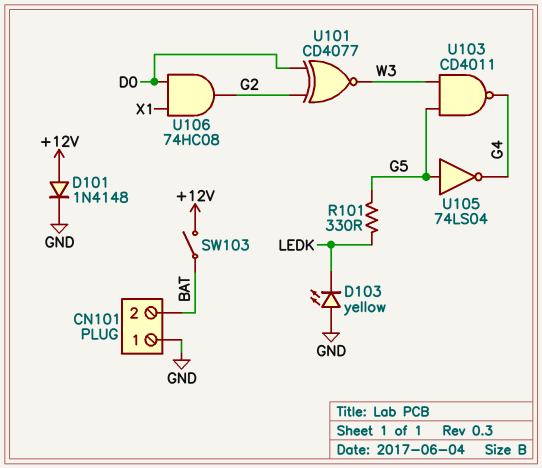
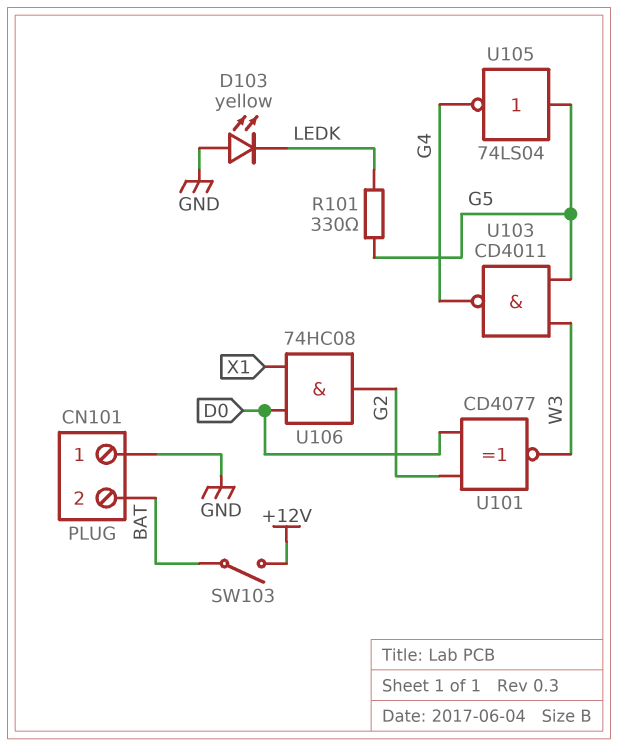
D101: diode 1N4148 (A +12V, K GND) -> none

